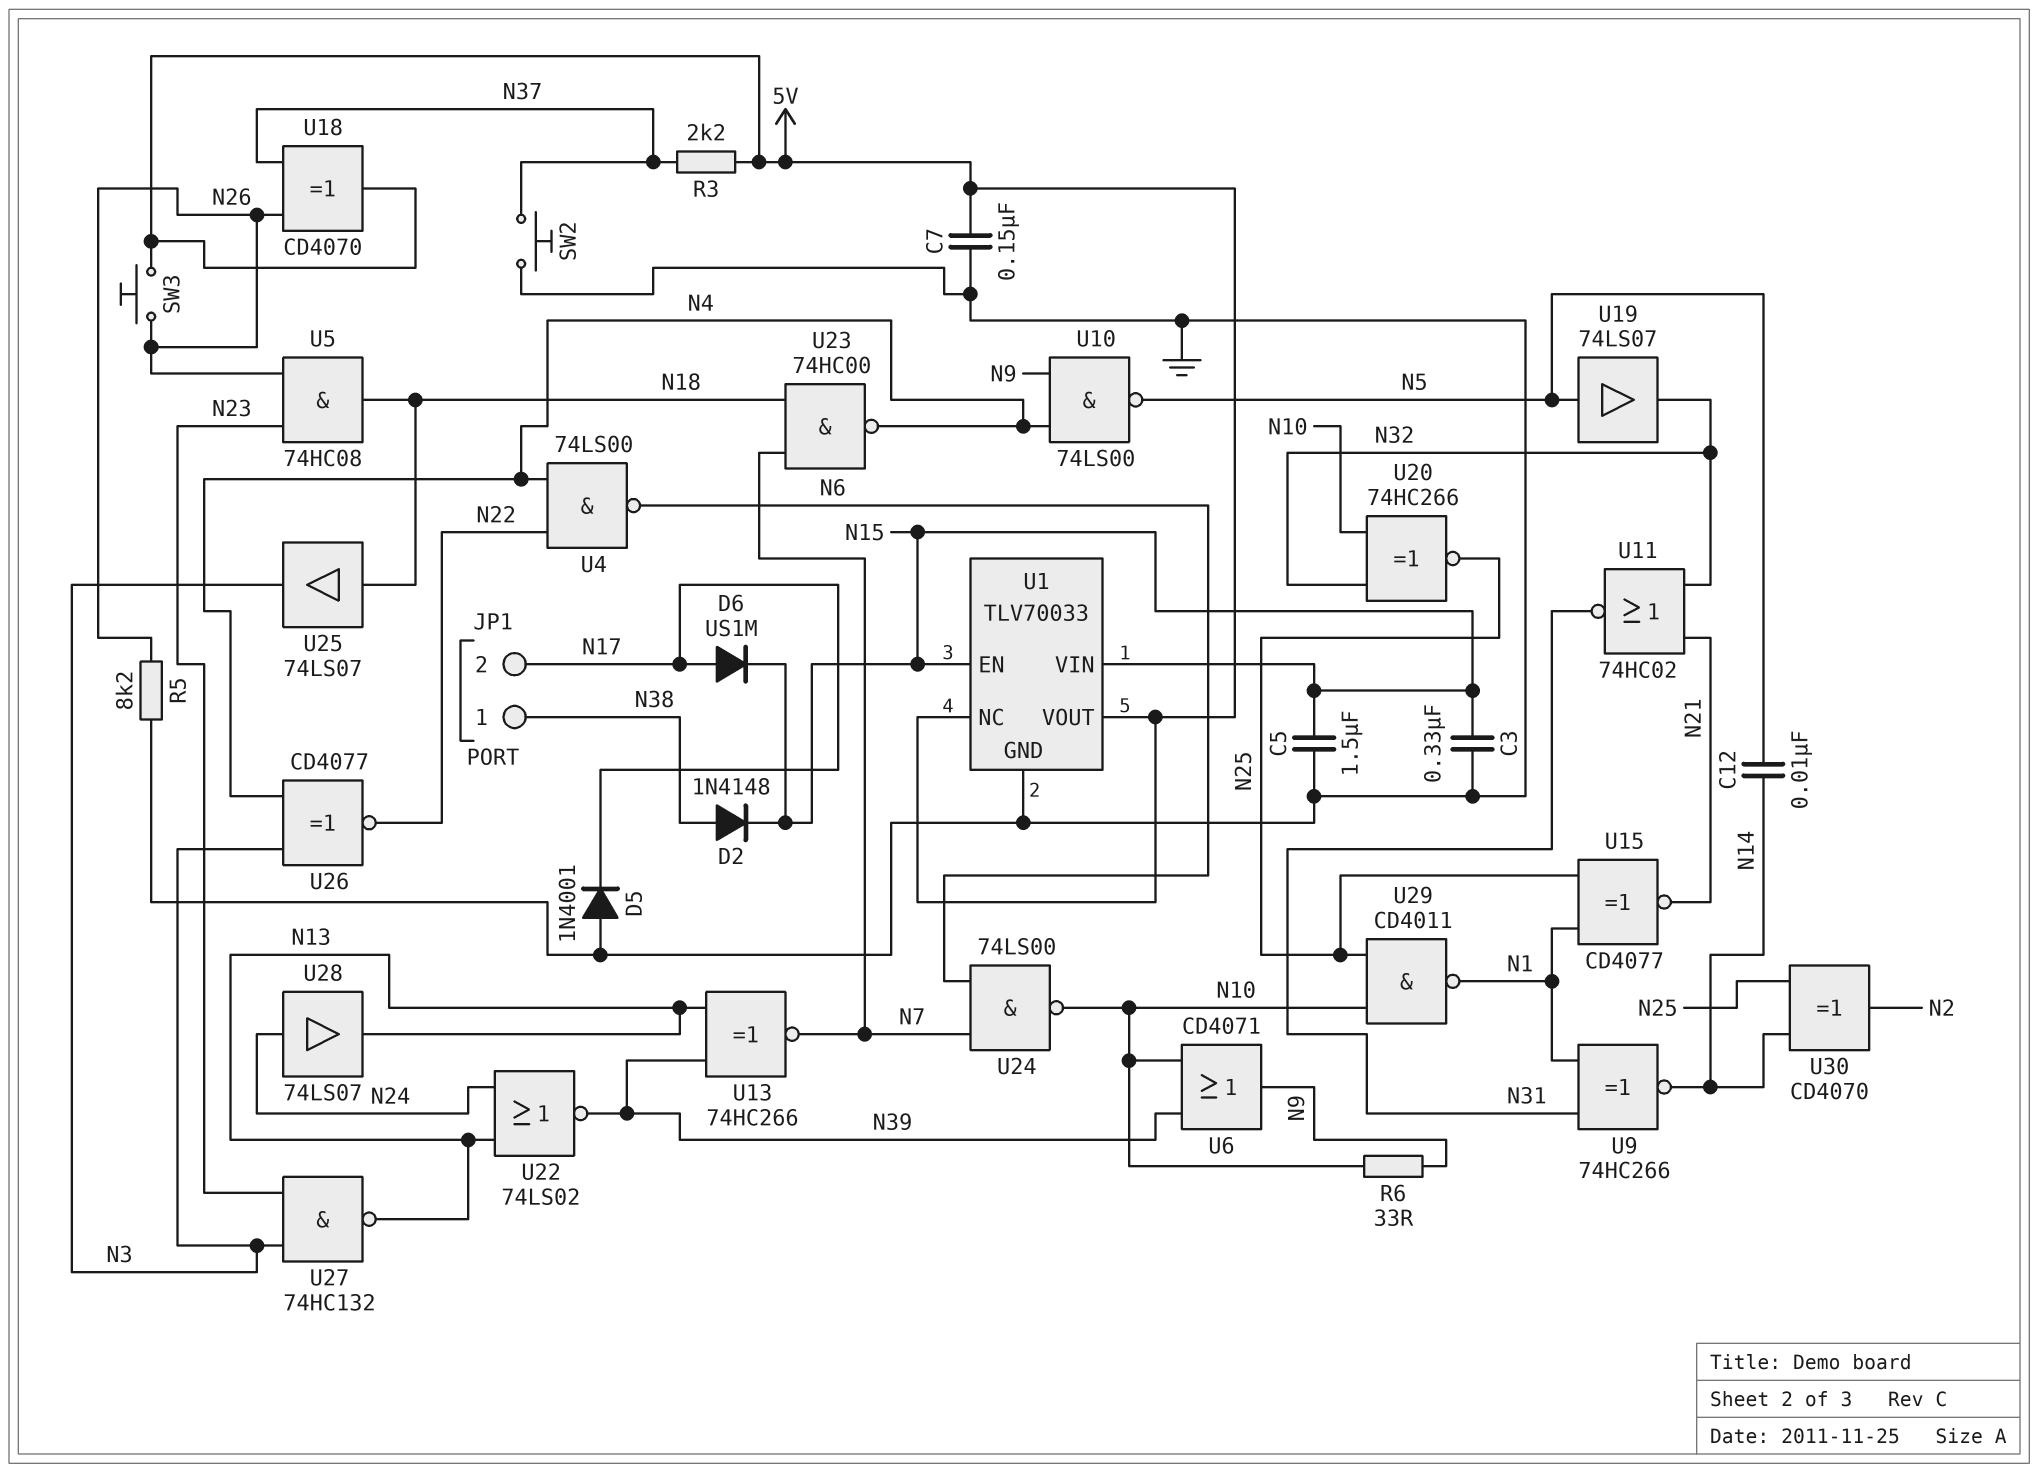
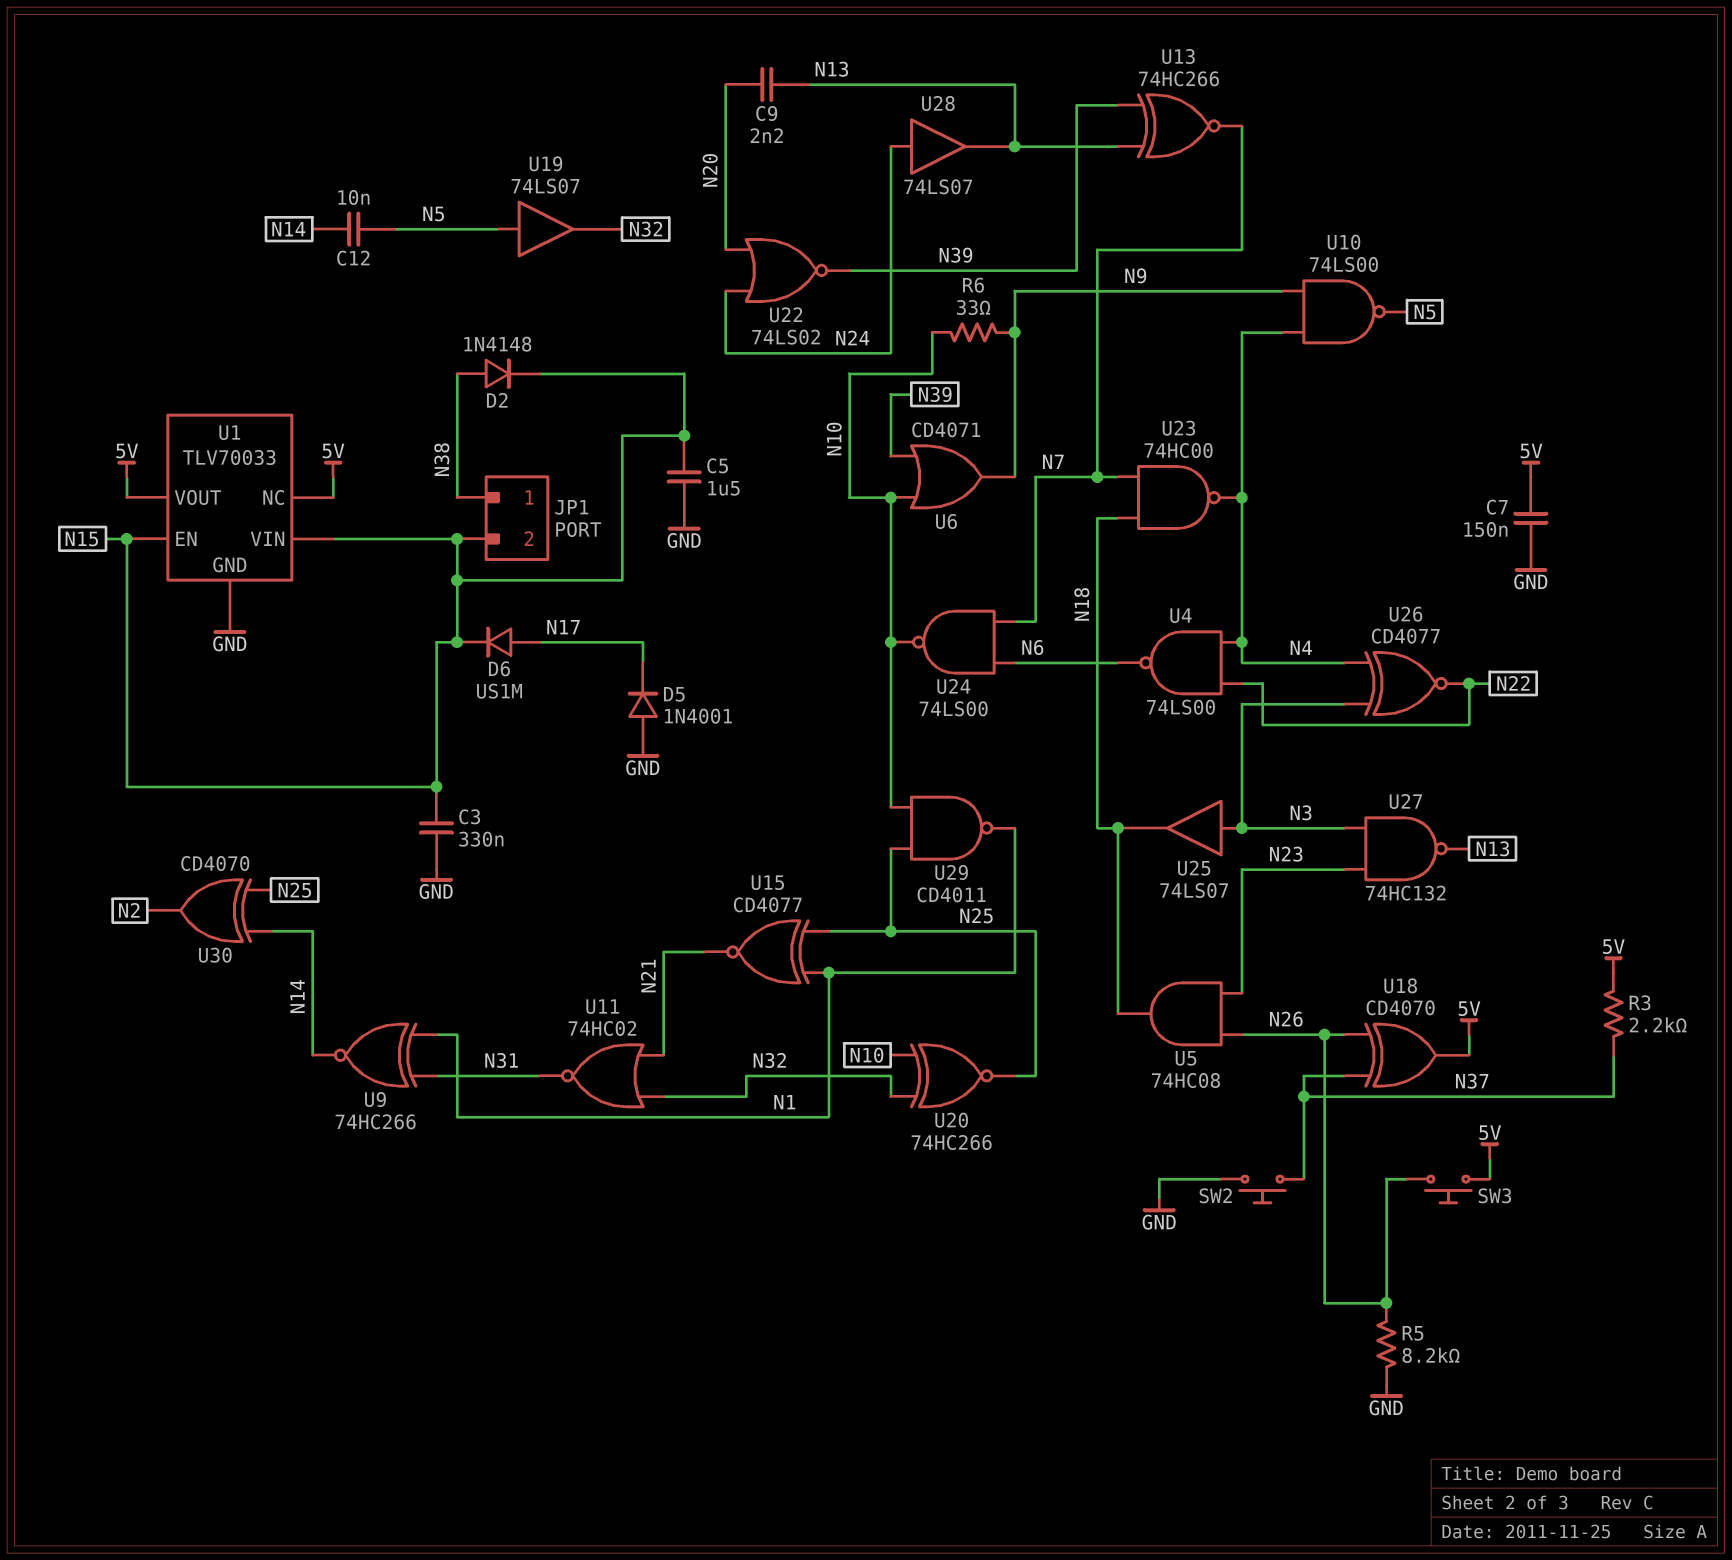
C9: none -> 2.2nF (N13, N20)
JP1 pin 2: N17 -> N15
U22: NOR 74LS02 (in N13, in N24, out N39) -> NOR 74LS02 (in N20, in N24, out N39)
U25: buffer 74LS07 (in N18, out N3) -> buffer 74LS07 (in N3, out N18)

